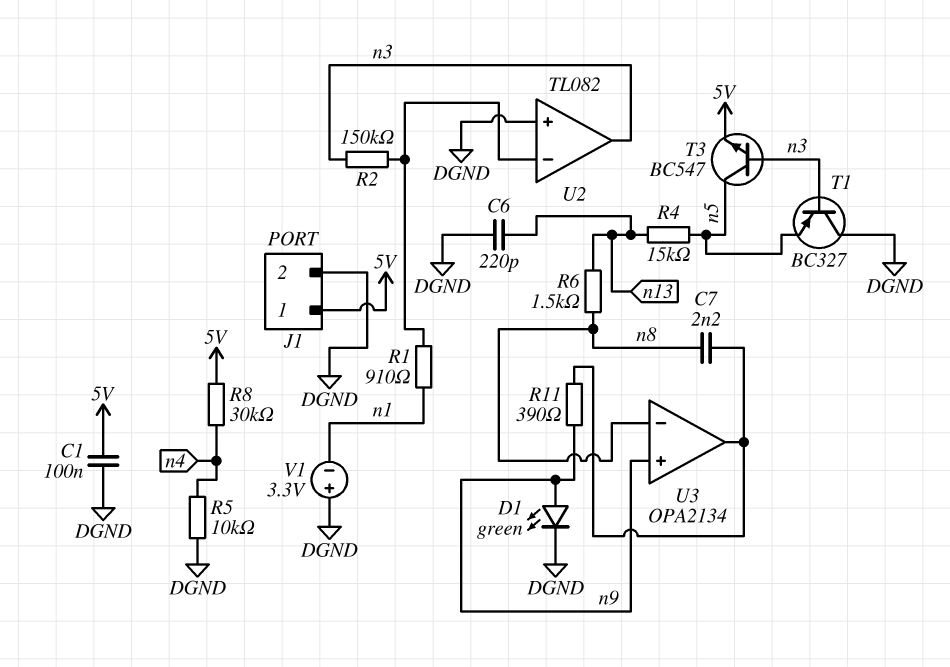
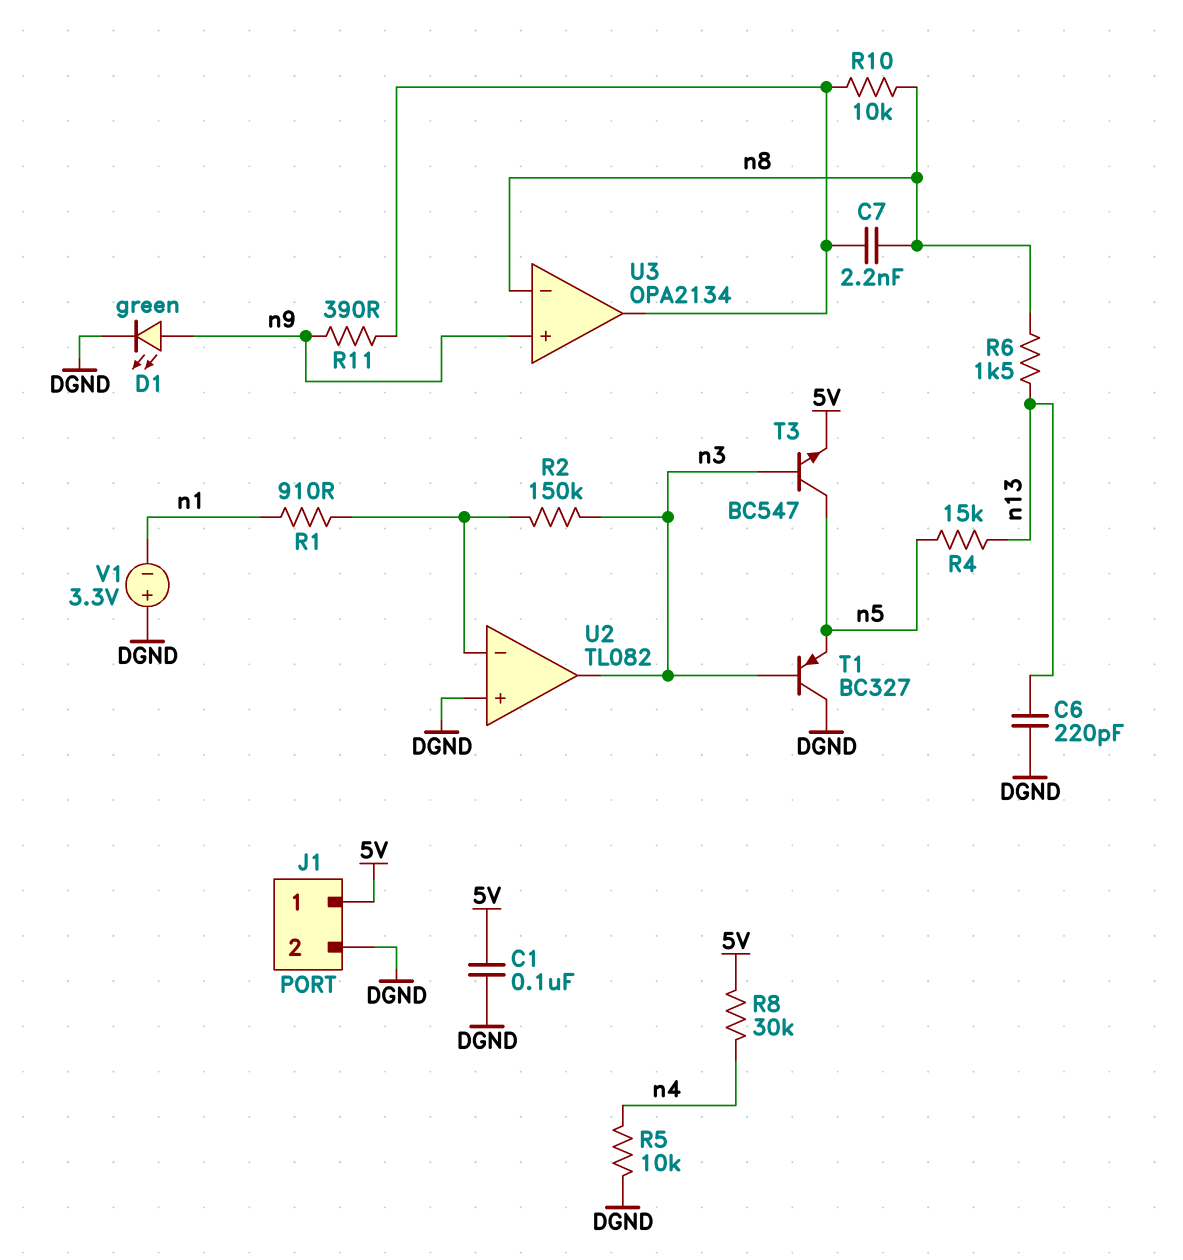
R10: none -> 10k (U3/out, n8)

